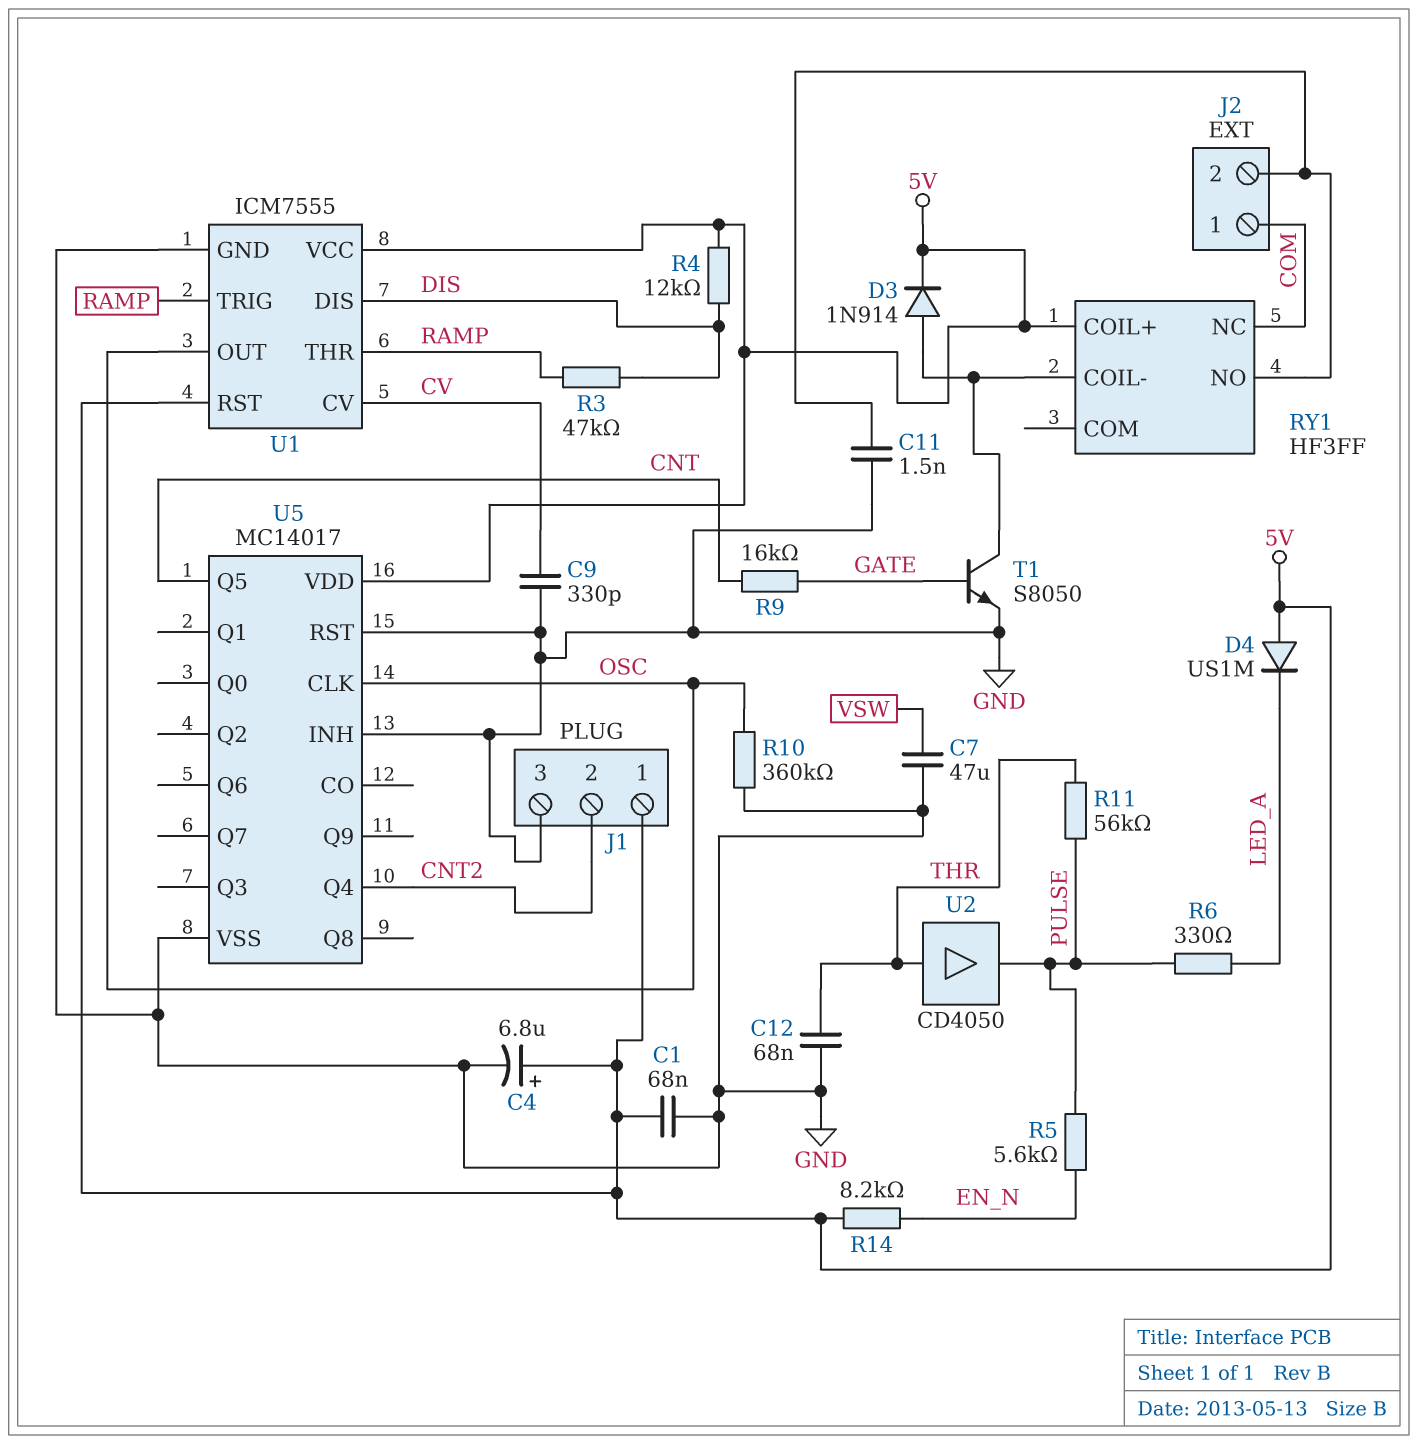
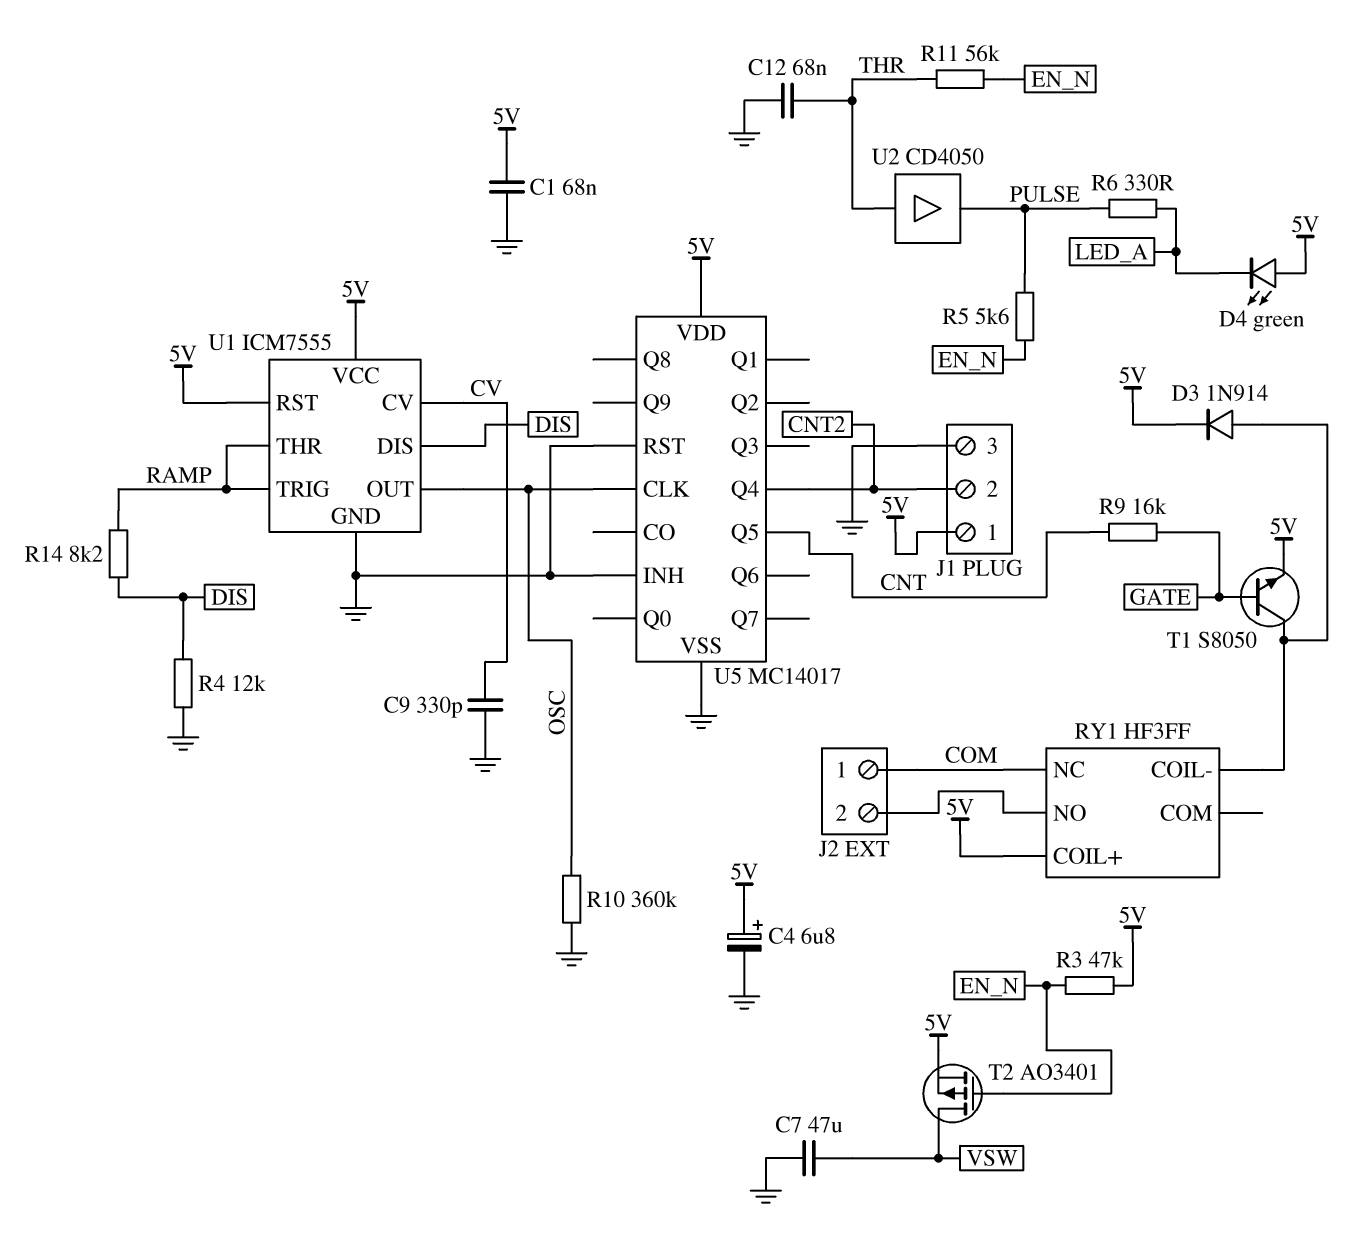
C11: 1.5nF (GND, J2/2) -> none
D4: diode US1M (A 5V, K LED_A) -> LED green (A 5V, K LED_A)
R3: 47k (DIS, RAMP) -> 47k (5V, EN_N)
R4: 12k (5V, DIS) -> 12k (DIS, GND)
R11: 56k (PULSE, THR) -> 56k (EN_N, THR)
R14: 8.2k (5V, EN_N) -> 8.2k (DIS, RAMP)
T1: NPN S8050 (B GATE, C RY1/COIL-, E GND) -> NPN S8050 (B GATE, C RY1/COIL-, E 5V)
T2: none -> PMOS AO3401 (G EN_N, D VSW, S 5V)

